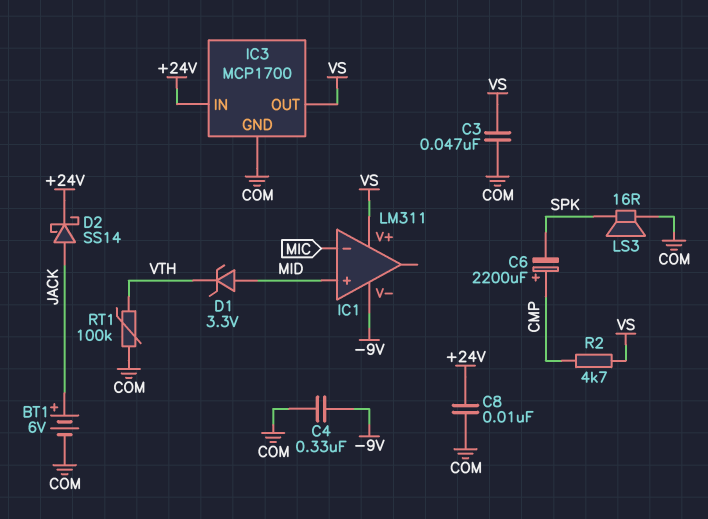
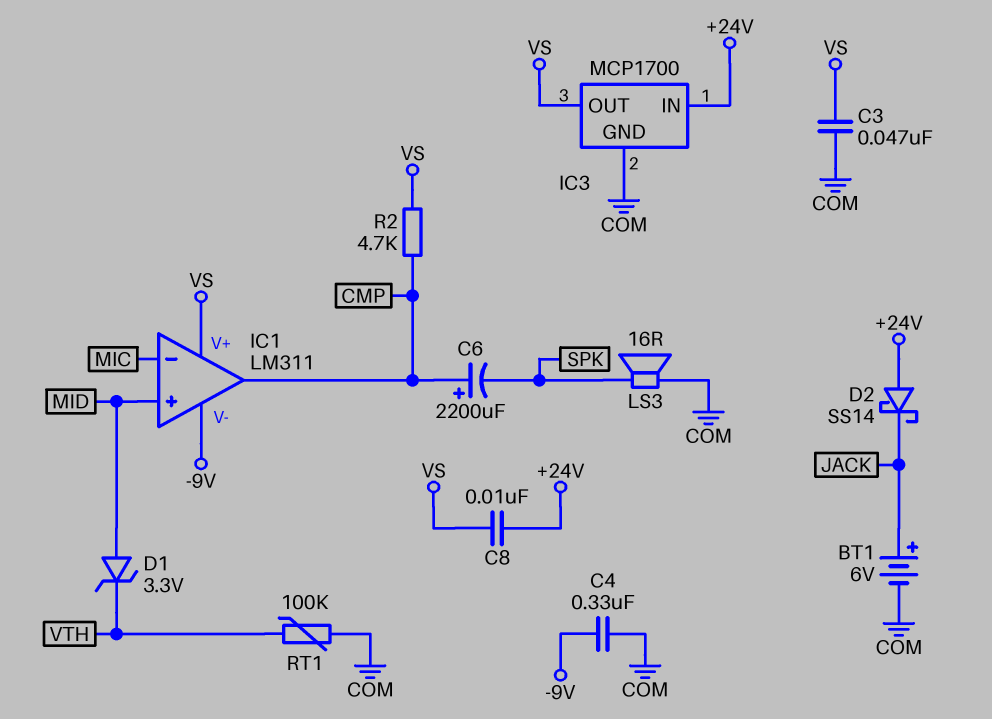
C8: 10nF (+24V, COM) -> 10nF (+24V, VS)
D2: schottky SS14 (A JACK, K +24V) -> schottky SS14 (A +24V, K JACK)
IC1 pin out: none -> CMP

